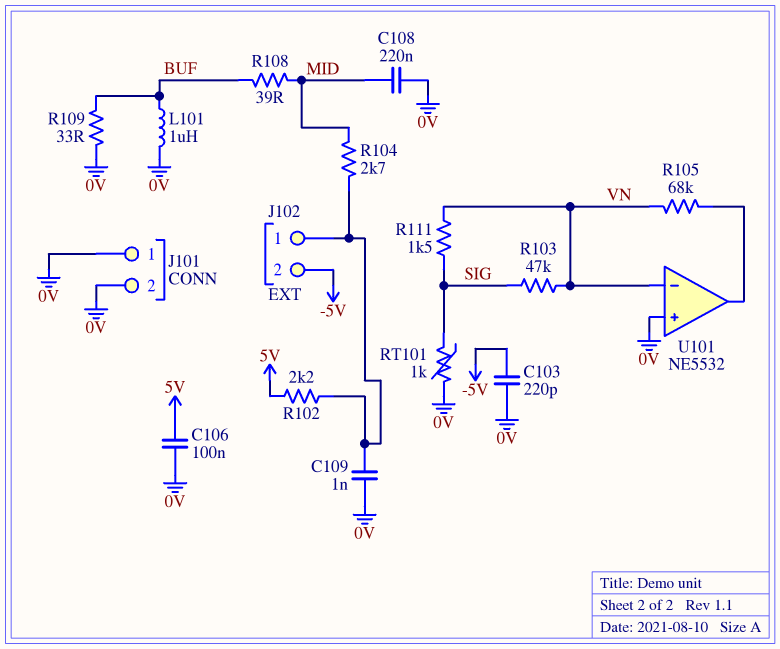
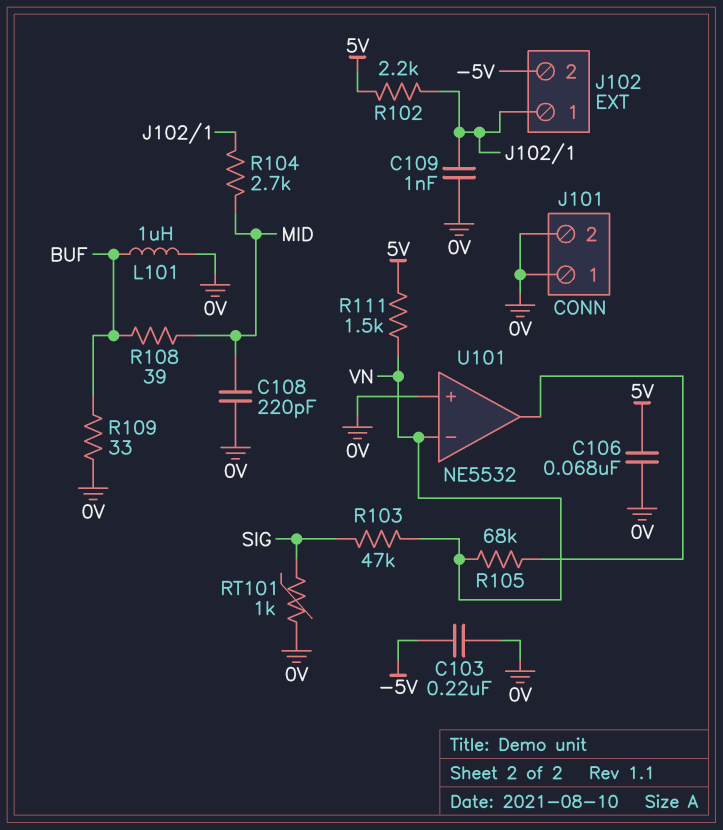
C103: 220pF (-5V, 0V) -> 220nF (-5V, 0V)
C106: 100nF (0V, 5V) -> 68nF (0V, 5V)
C108: 220nF (0V, MID) -> 220pF (0V, MID)
R111: 1.5k (SIG, VN) -> 1.5k (5V, VN)

